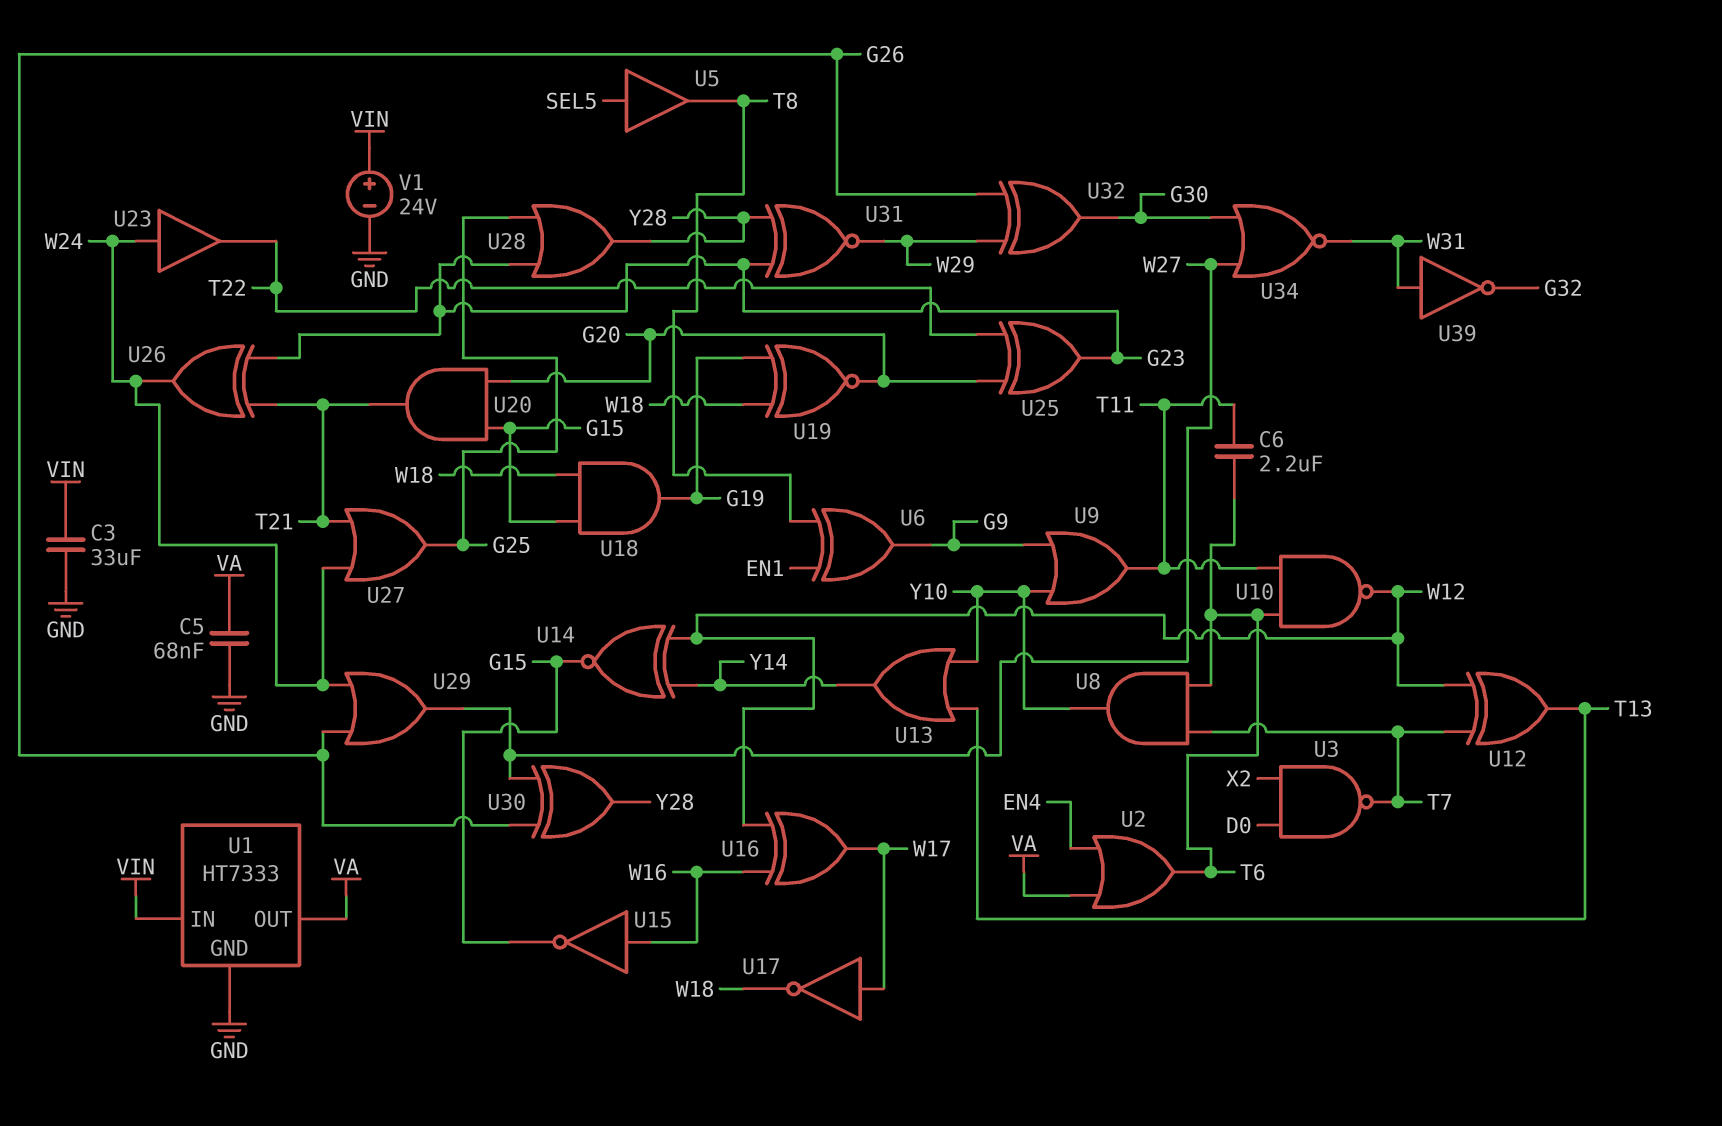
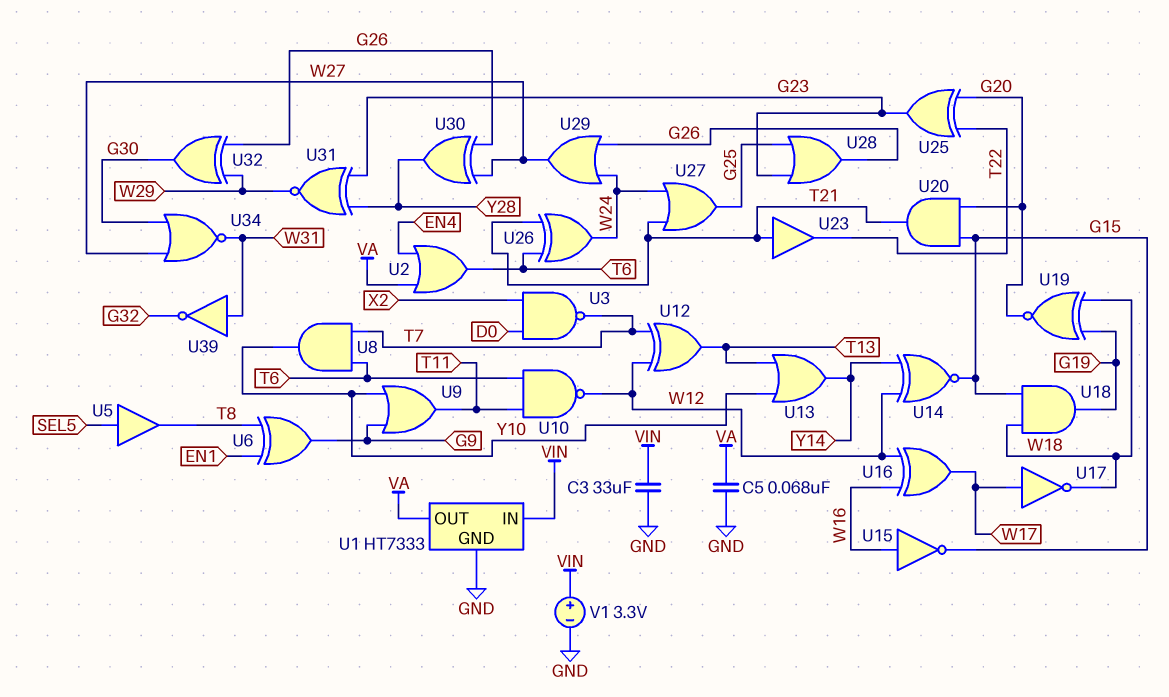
C6: 2.2uF (T6, T11) -> none
U23: buffer (in W24, out T22) -> buffer (in T21, out T22)
U26: XOR (in G23, in T21, out W24) -> XOR (in T6, in T21, out W24)
U28: OR (in G23, in G25, out Y28) -> OR (in G23, in G25, out G26)
V1: 24V (plus VIN, minus GND) -> 3.3V (plus VIN, minus GND)

